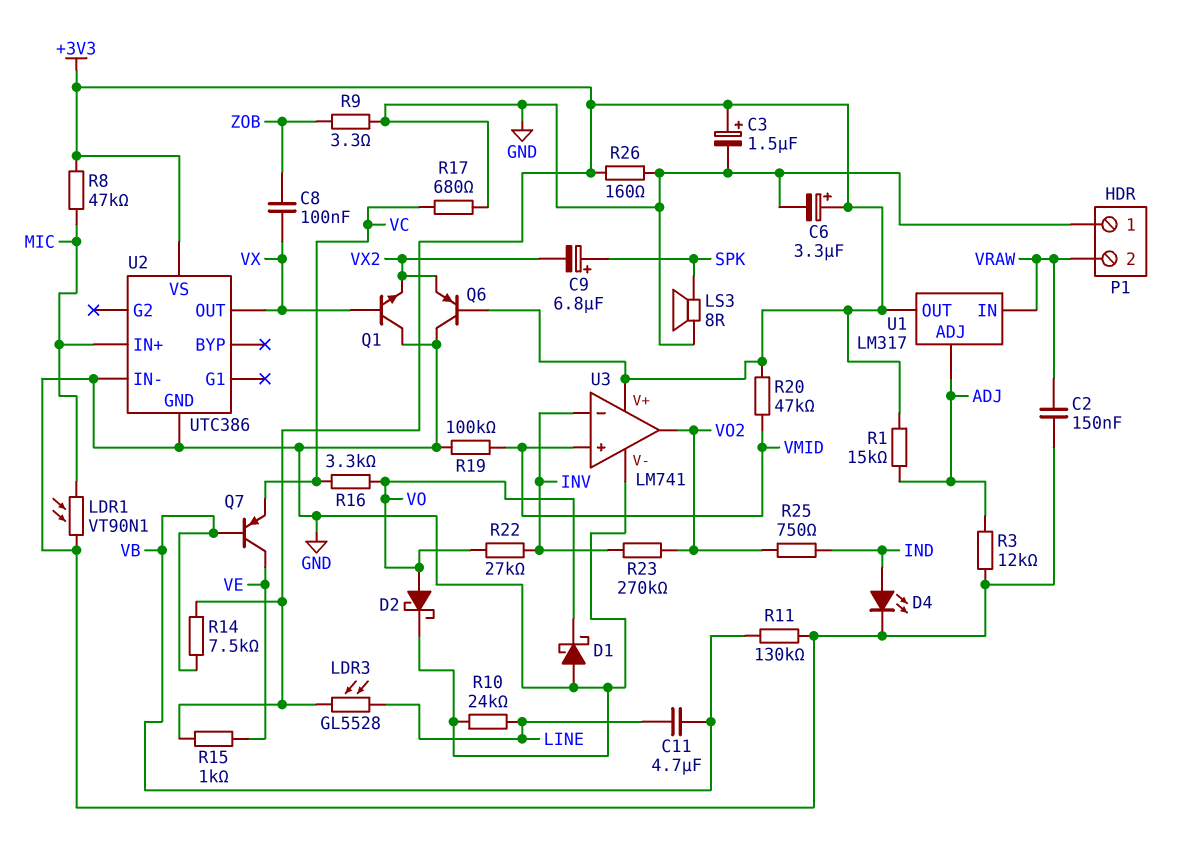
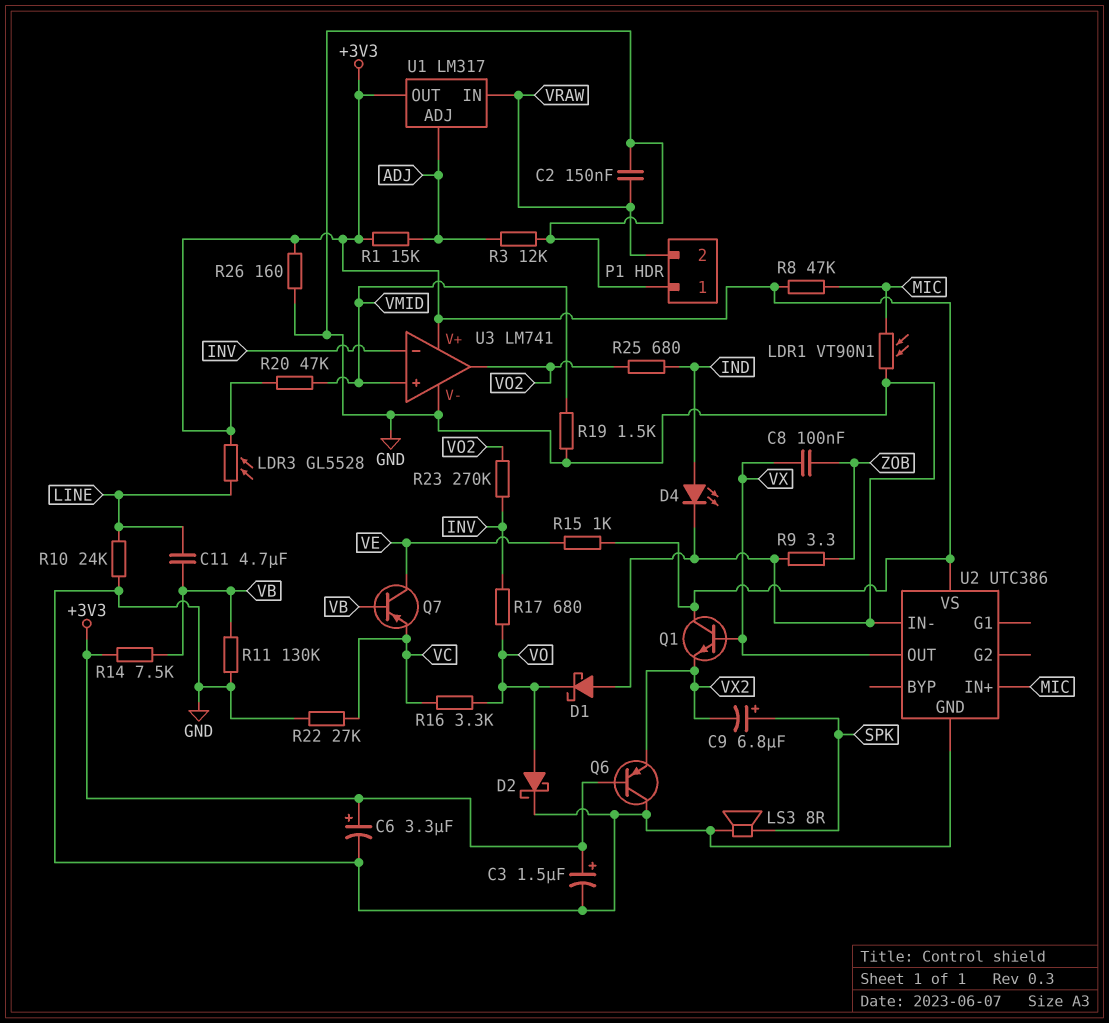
Q1: NPN (B VX, C GND, E VX2) -> NPN (B VX, C +3V3, E VX2)
R17: 680 (GND, VC) -> 680 (INV, VO)
R19: 100k (GND, VMID) -> 1.5k (GND, VMID)
R22: 27k (INV, VO) -> 27k (GND, VC)
R25: 750 (IND, VO2) -> 680 (IND, VO2)

